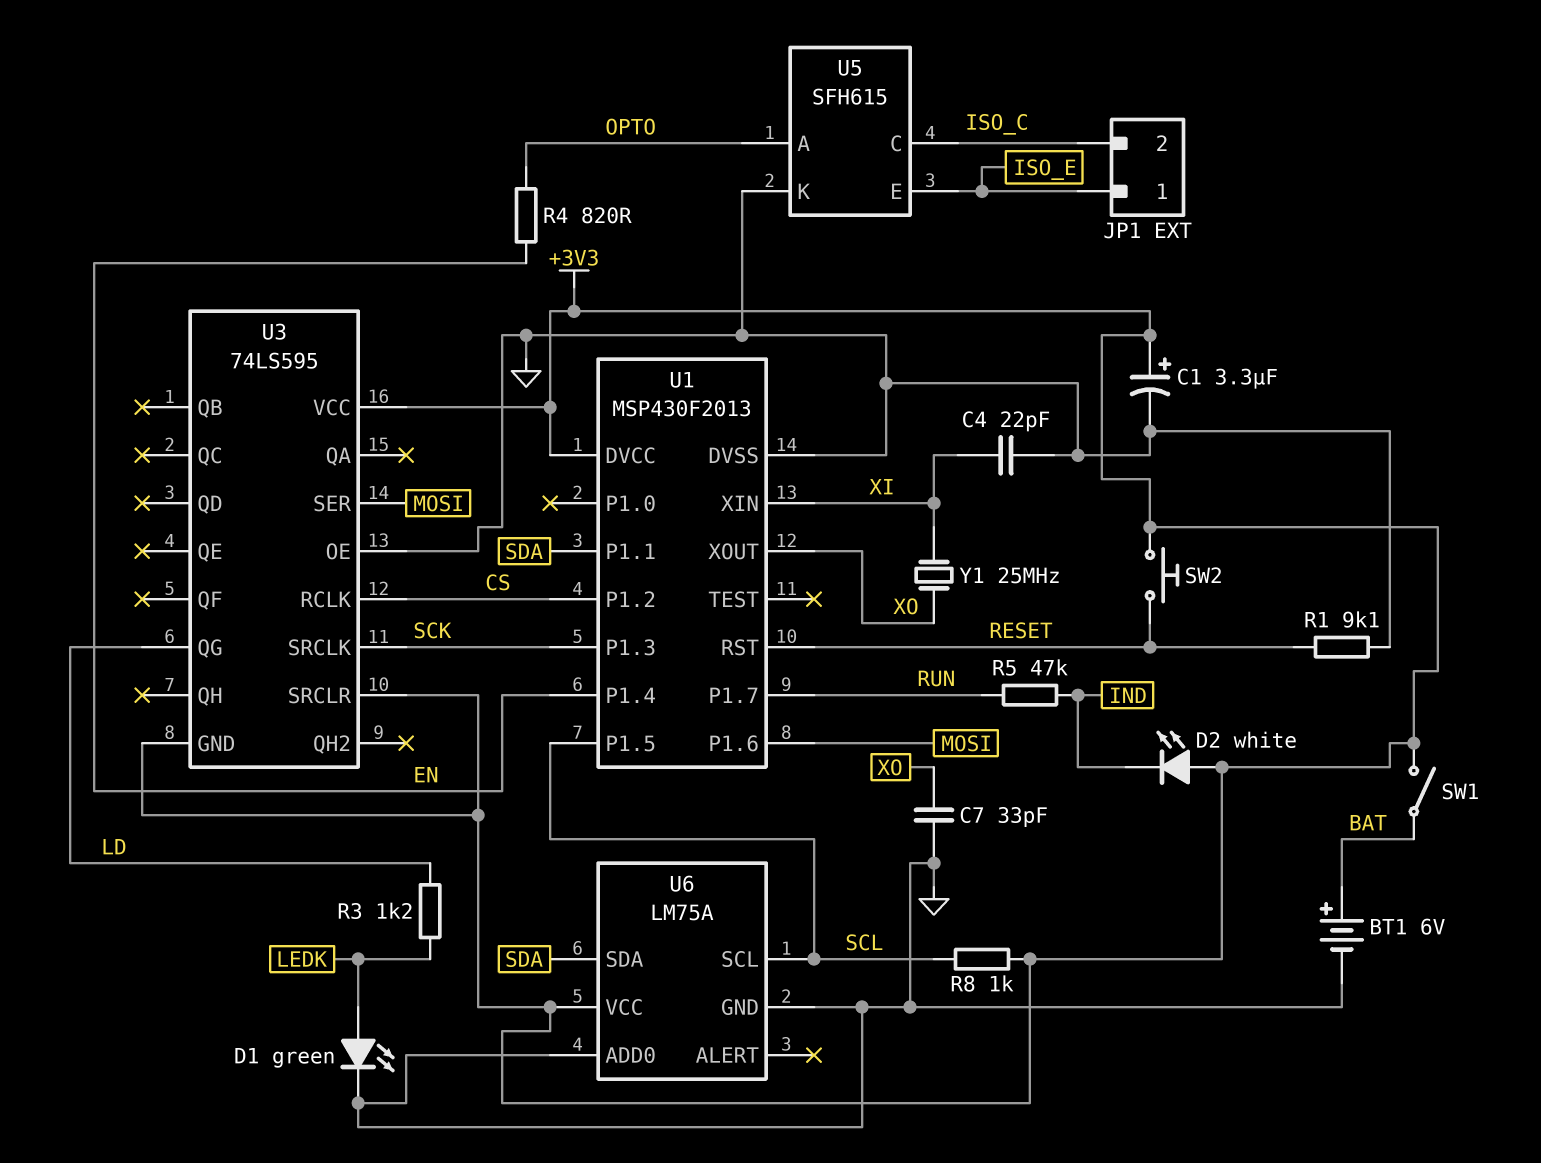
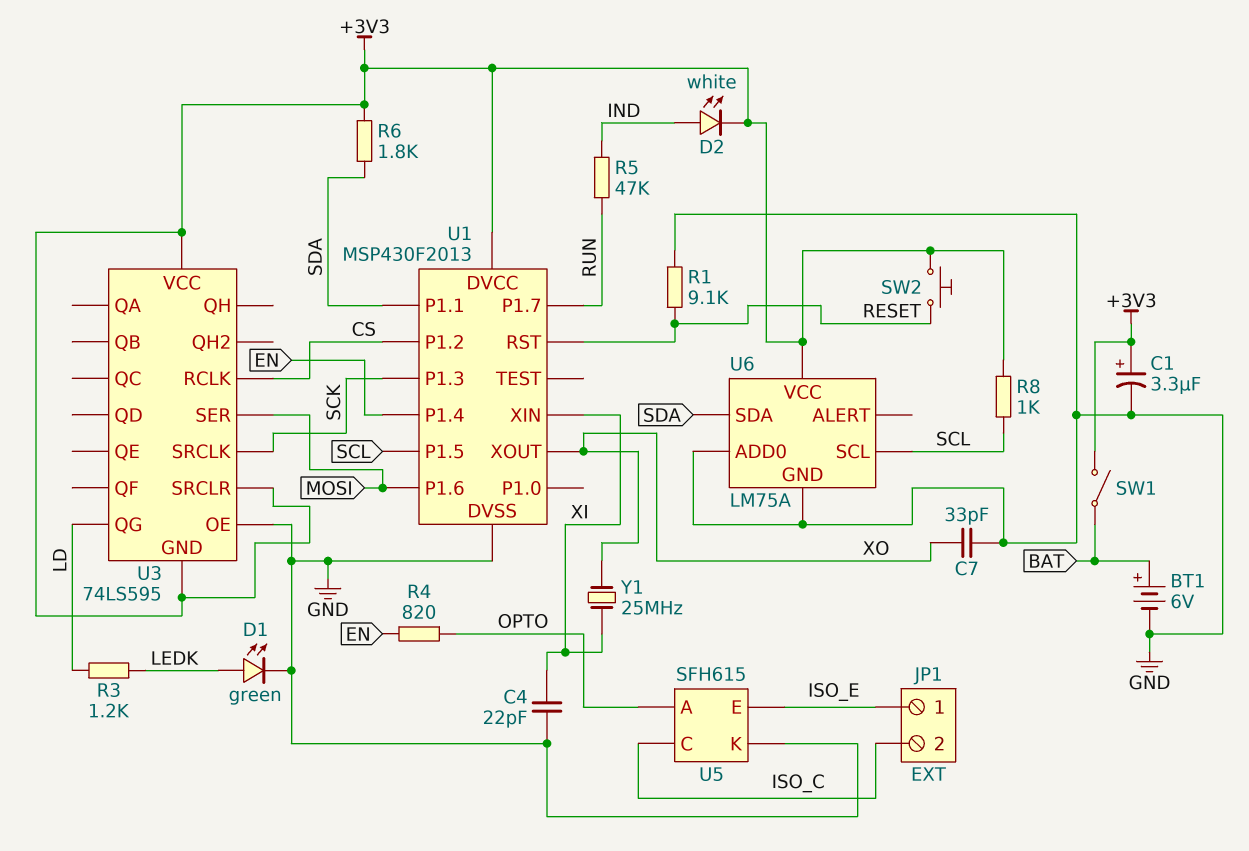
D2: LED white (A +3V3, K IND) -> LED white (A IND, K +3V3)
R6: none -> 1.8k (+3V3, SDA)

